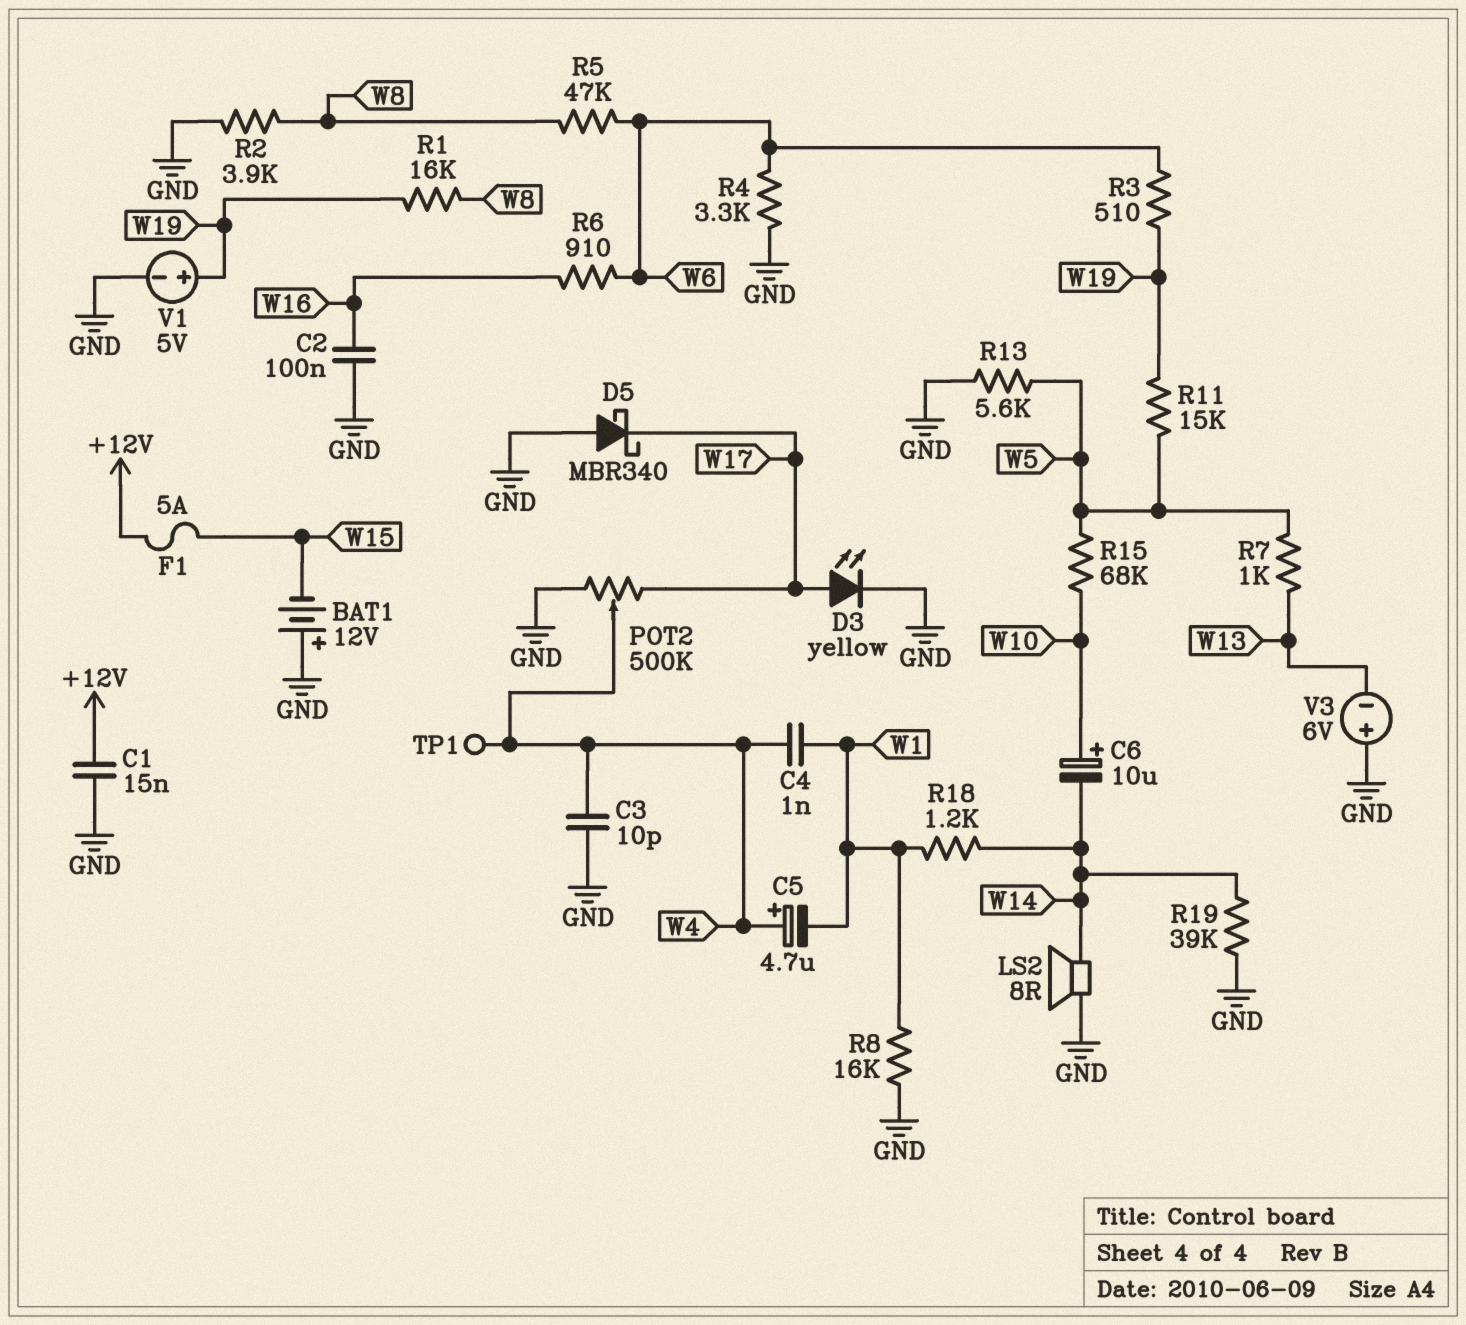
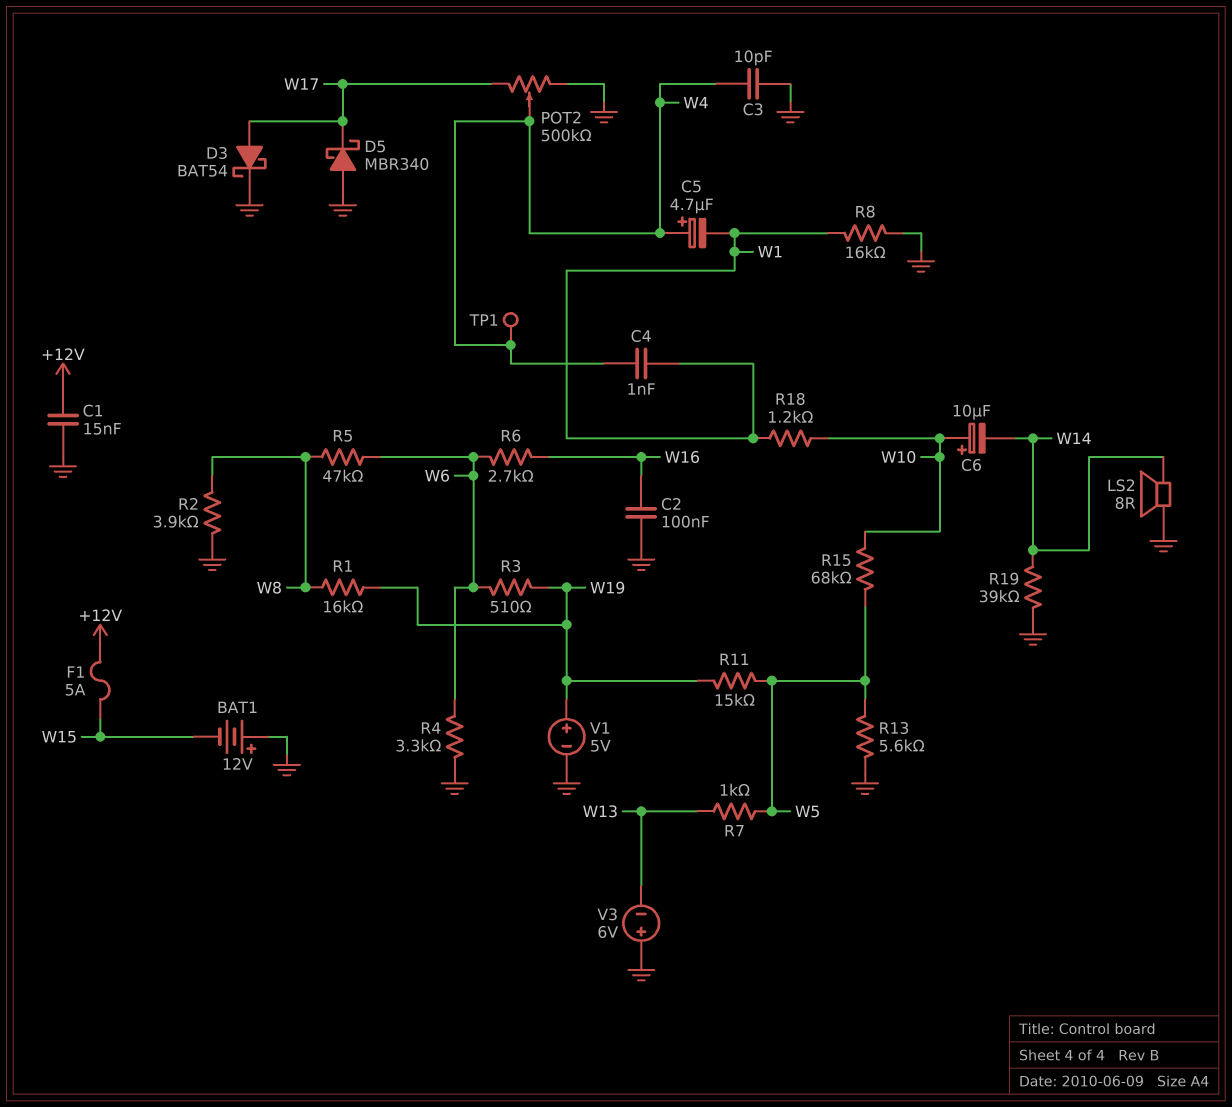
D3: LED yellow (A W17, K GND) -> schottky BAT54 (A W17, K GND)
R6: 910 (W6, W16) -> 2.7k (W6, W16)
R18: 1.2k (W1, W14) -> 1.2k (W1, W10)

